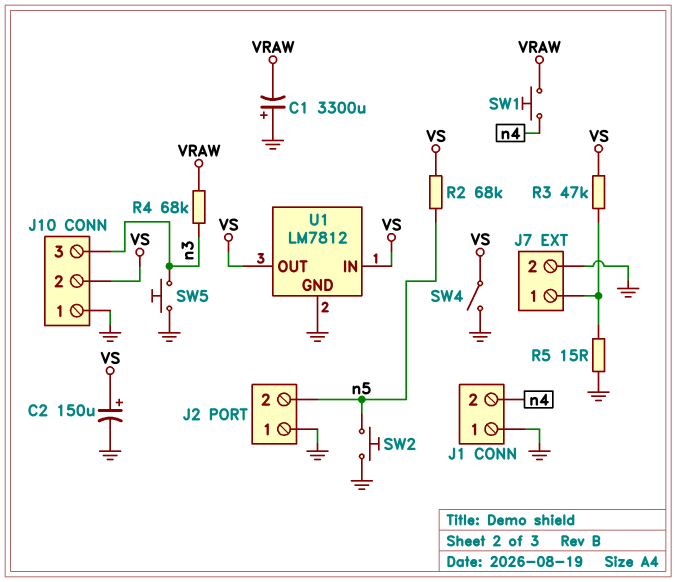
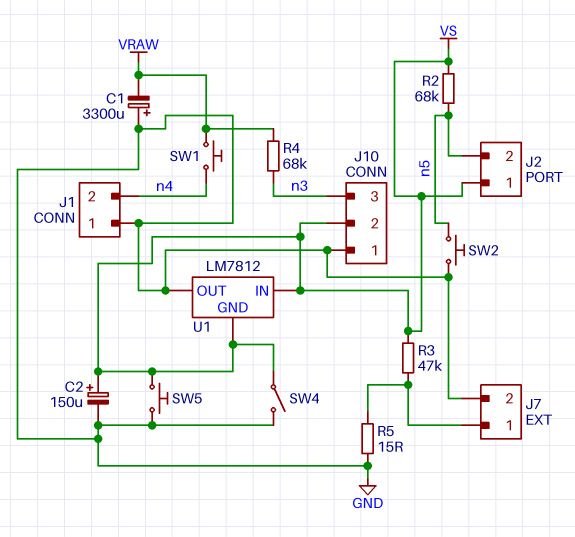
J2 pin 1: GND -> VS
SW5: button (GND, n3) -> button (GND, VS)
U1 pin GND: GND -> VS
U1 pin OUT: VS -> GND

